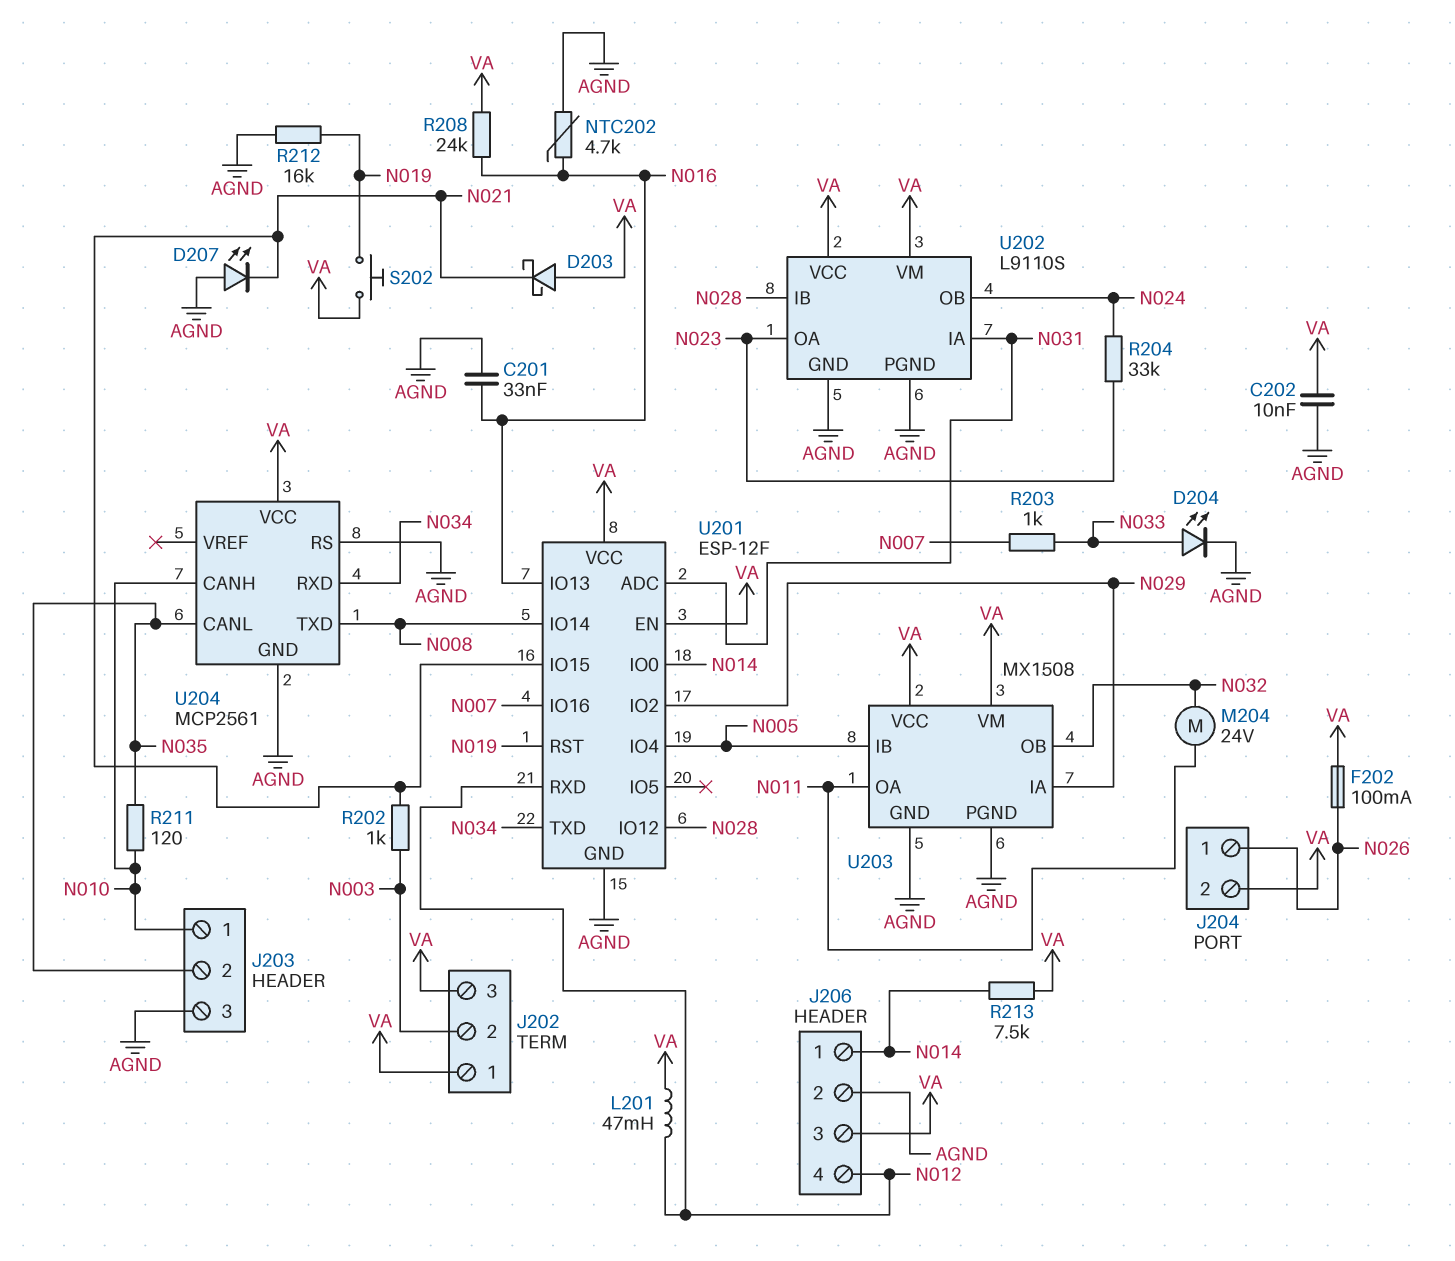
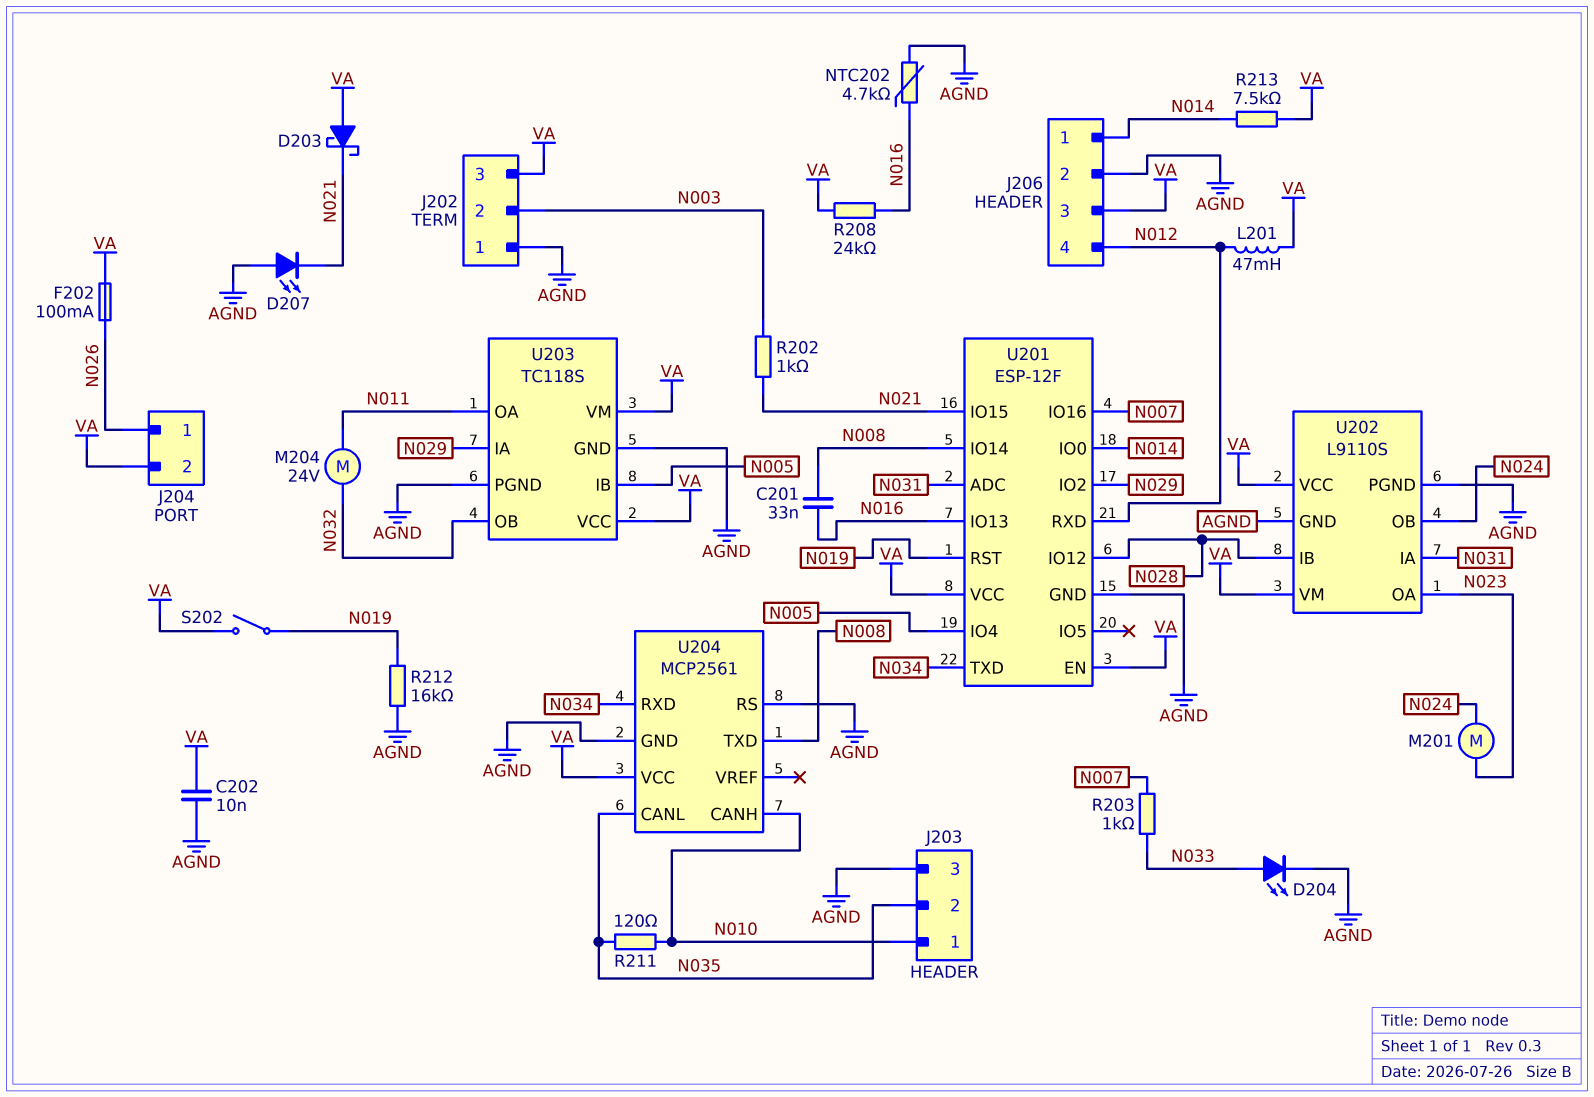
C201: 33nF (AGND, N016) -> 33nF (N008, N016)
J202 pin 1: VA -> AGND
M201: none -> motor (N023, N024)
R204: 33k (N023, N024) -> none
S202: button (N019, VA) -> switch (N019, VA)
U203: MX1508 -> TC118S

